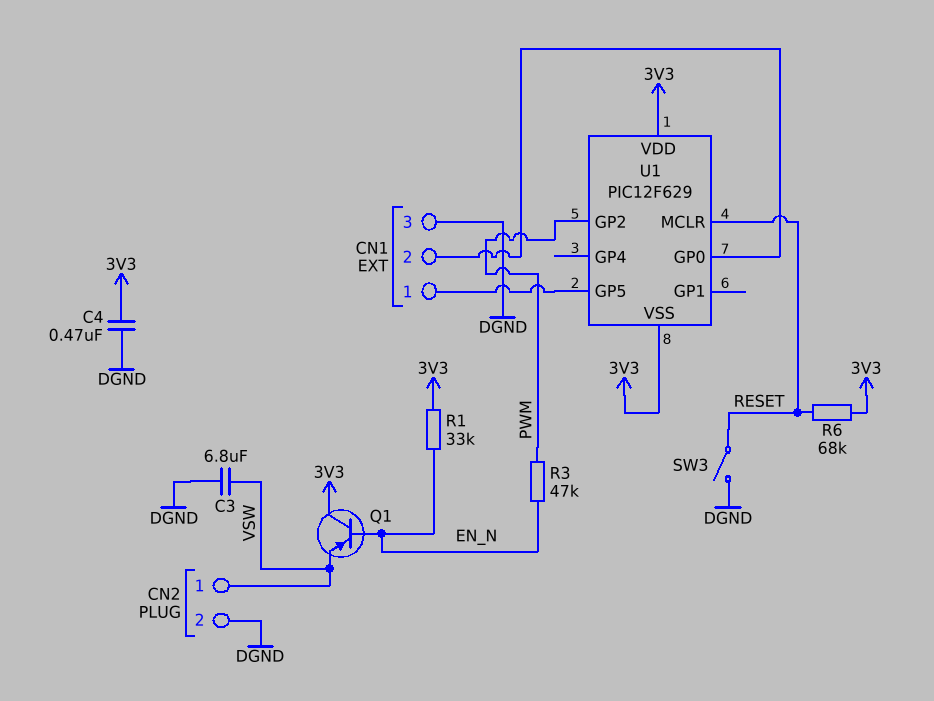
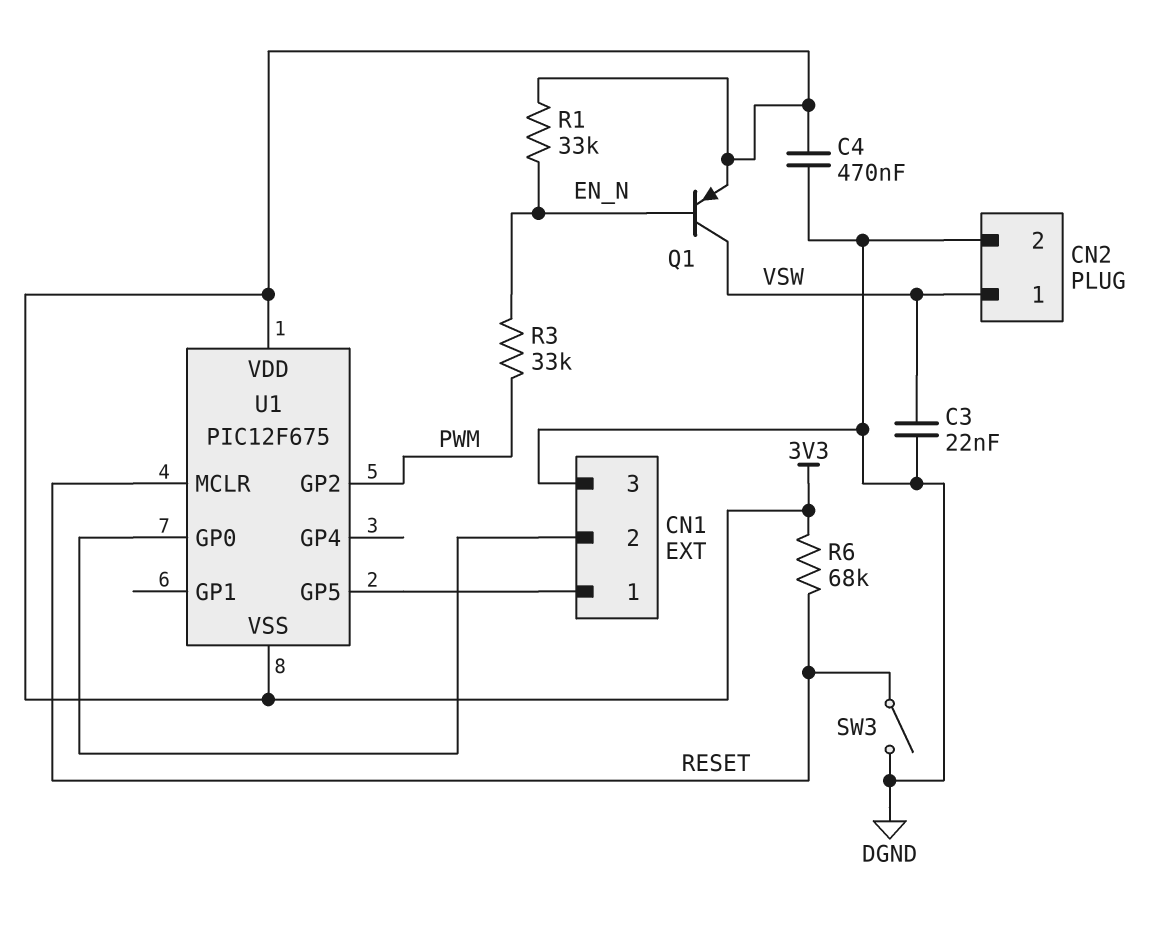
C3: 6.8uF (DGND, VSW) -> 22nF (DGND, VSW)
Q1: PNP (B EN_N, C 3V3, E VSW) -> PNP (B EN_N, C VSW, E 3V3)
R3: 47k (EN_N, PWM) -> 33k (EN_N, PWM)
U1: PIC12F629 -> PIC12F675

